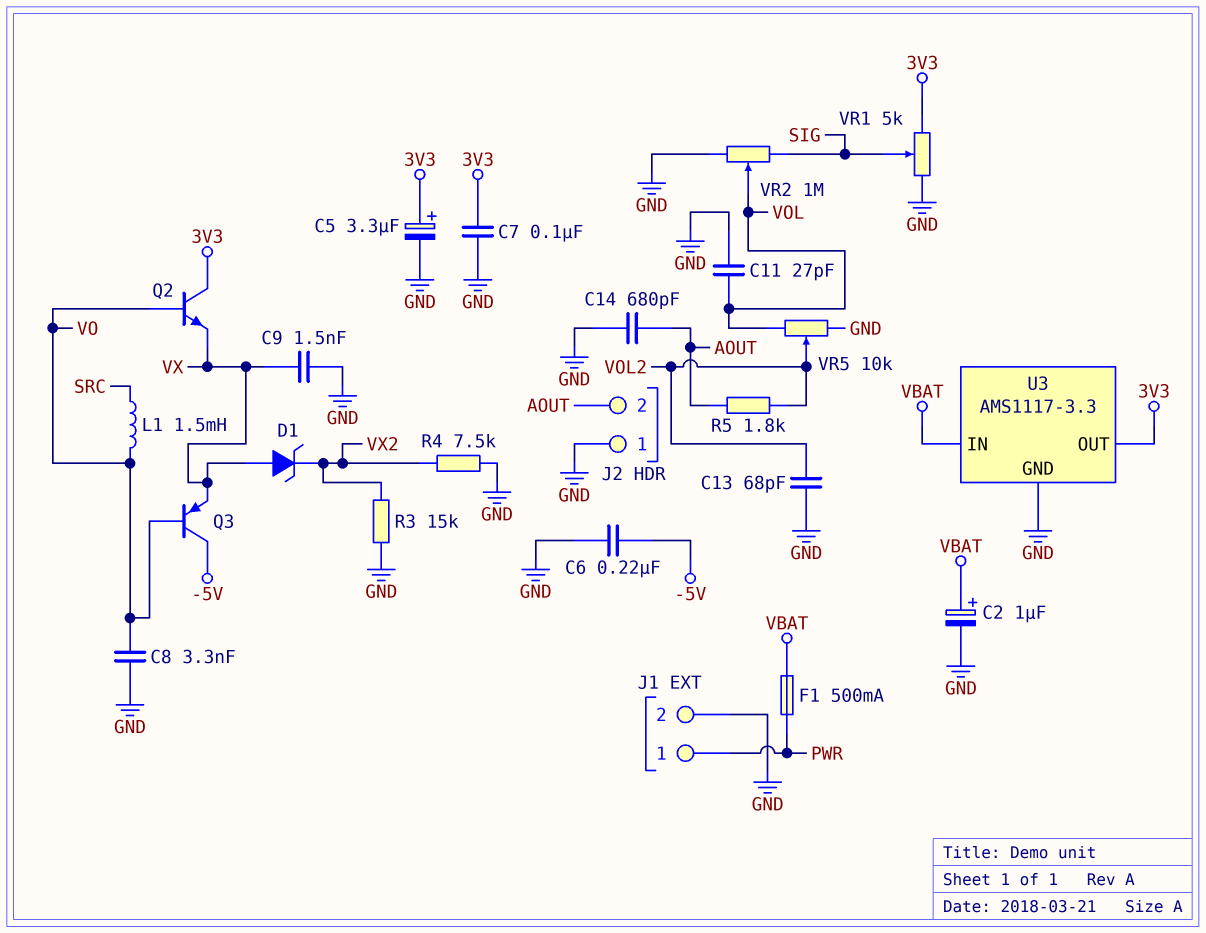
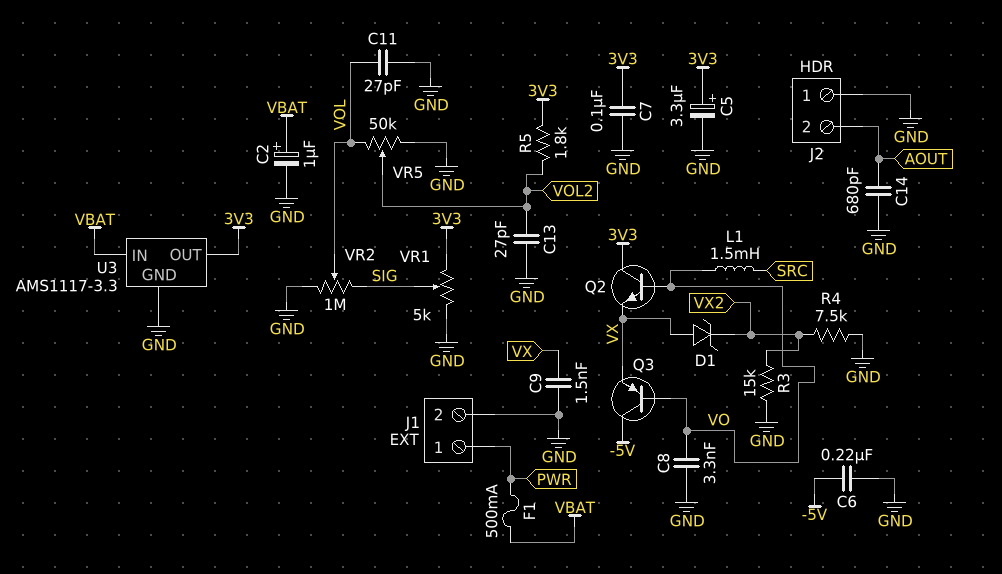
C13: 68pF (GND, VOL2) -> 27pF (GND, VOL2)
R5: 1.8k (AOUT, VOL2) -> 1.8k (3V3, VOL2)
VR5: 10k (GND, VOL, wiper VOL2) -> 50k (GND, VOL, wiper VOL2)

